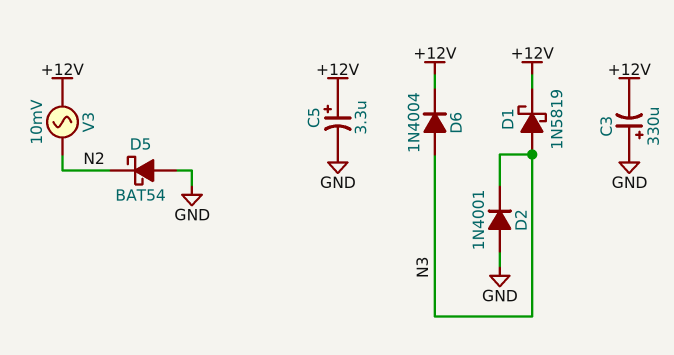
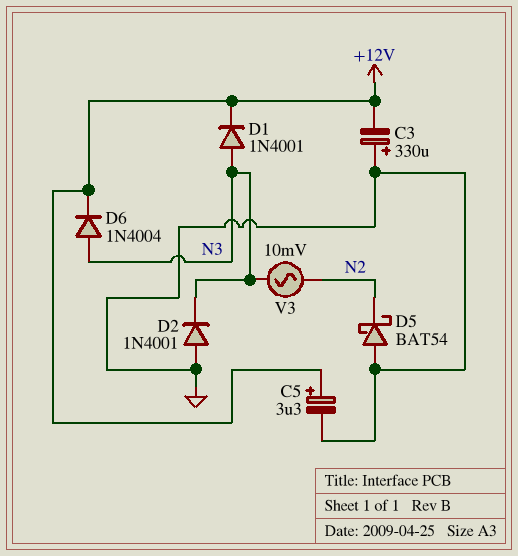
D1: schottky 1N5819 (A N3, K +12V) -> diode 1N4001 (A N3, K +12V)
V3: AC 10mV (+12V, N2) -> AC 10mV (N2, N3)

